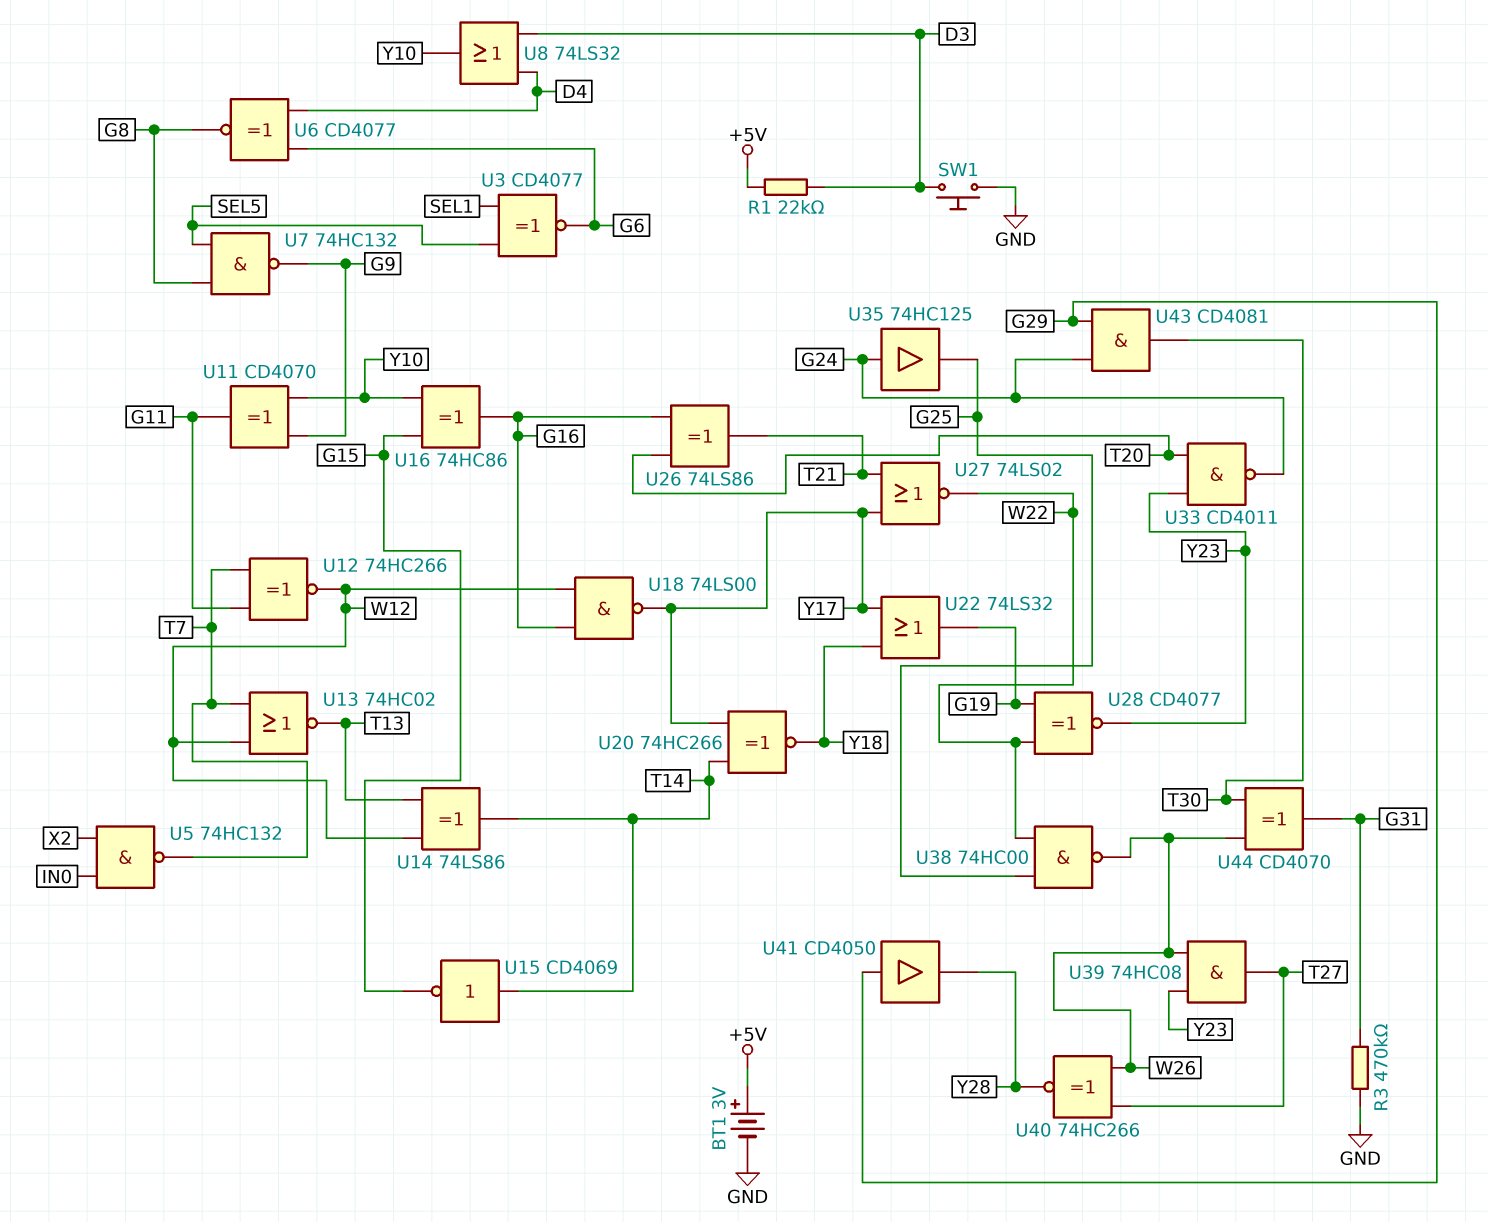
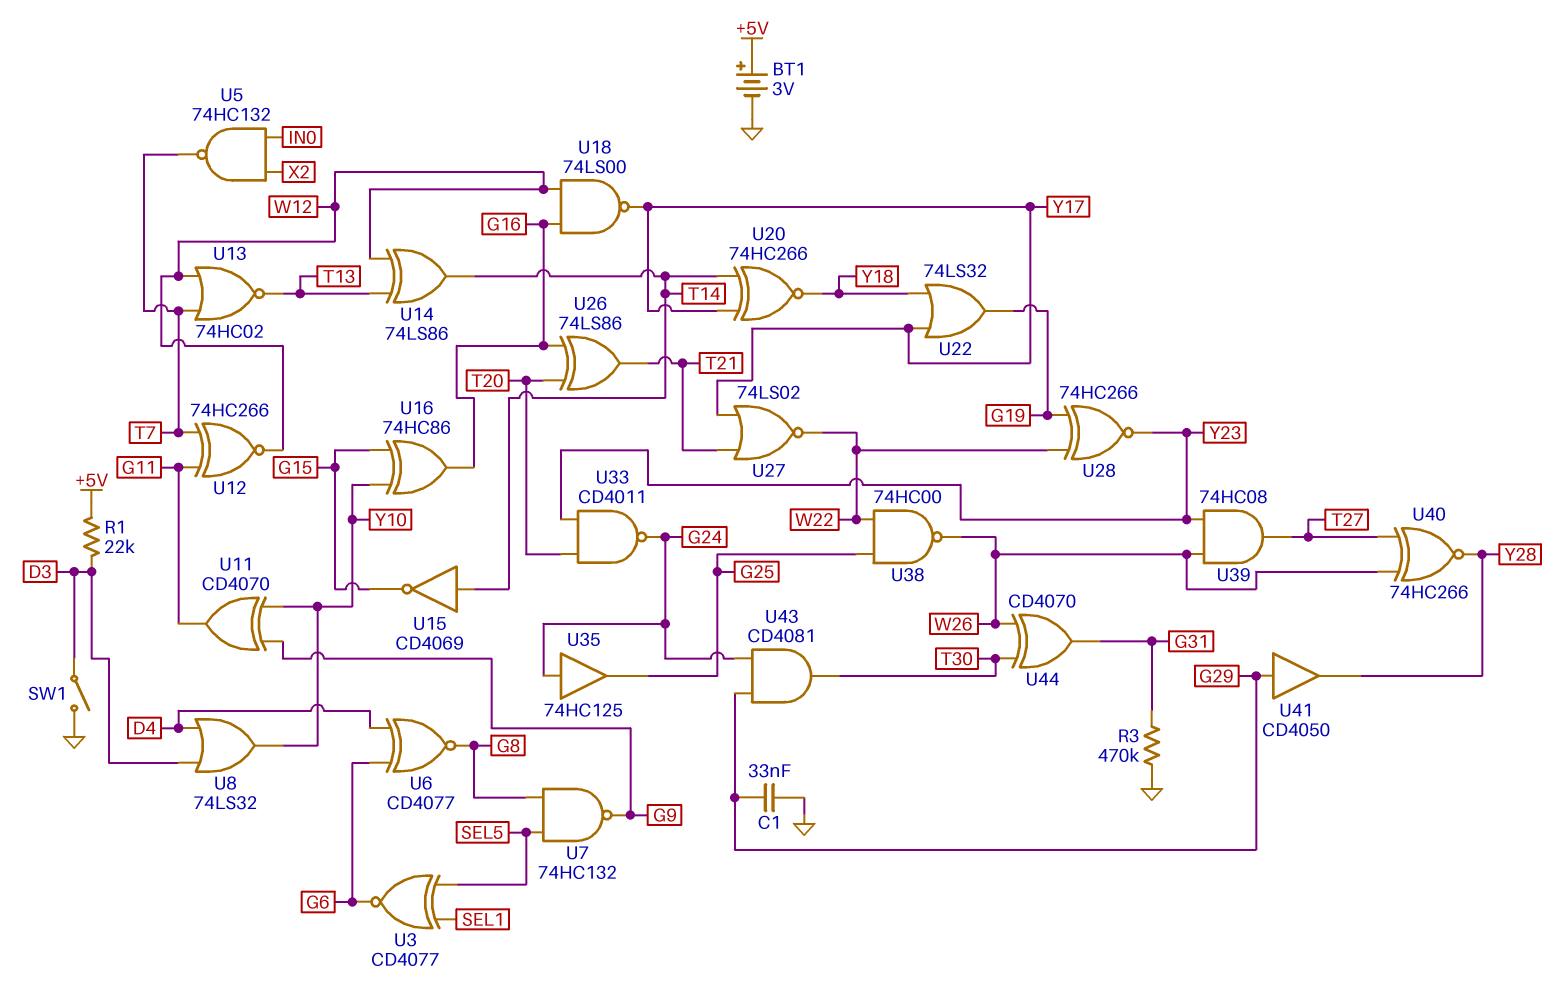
C1: none -> 33nF (G29, GND)
SW1: button (D3, GND) -> switch (D3, GND)
U28: XNOR CD4077 (in G19, in W22, out Y23) -> XNOR 74HC266 (in G19, in W22, out Y23)

